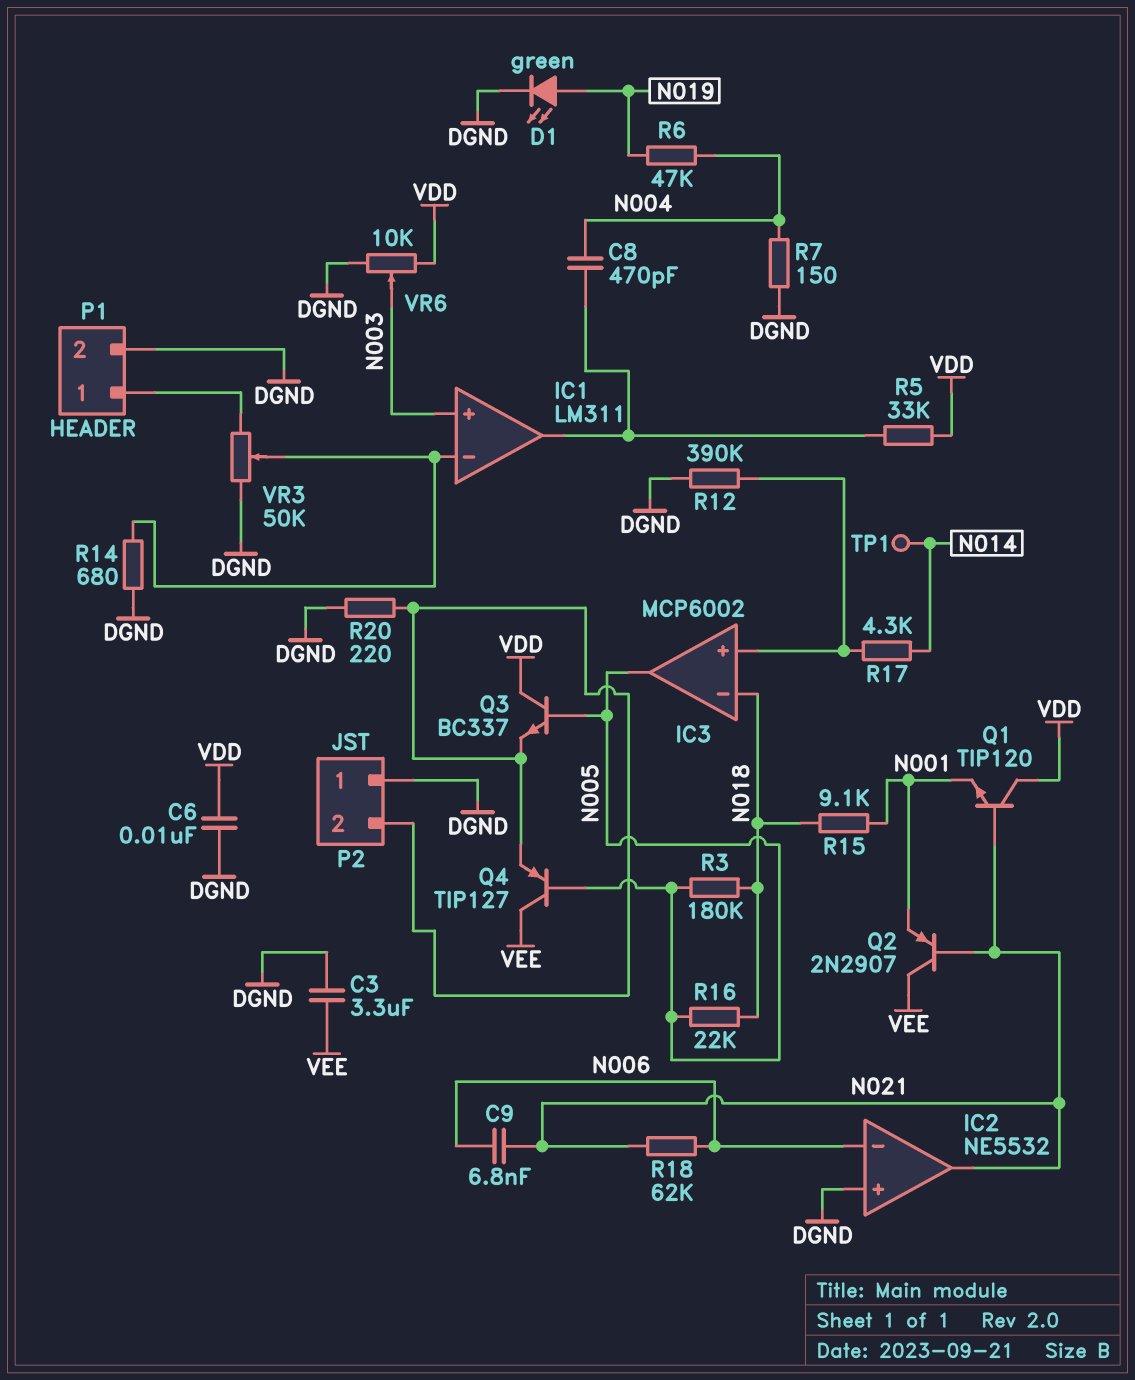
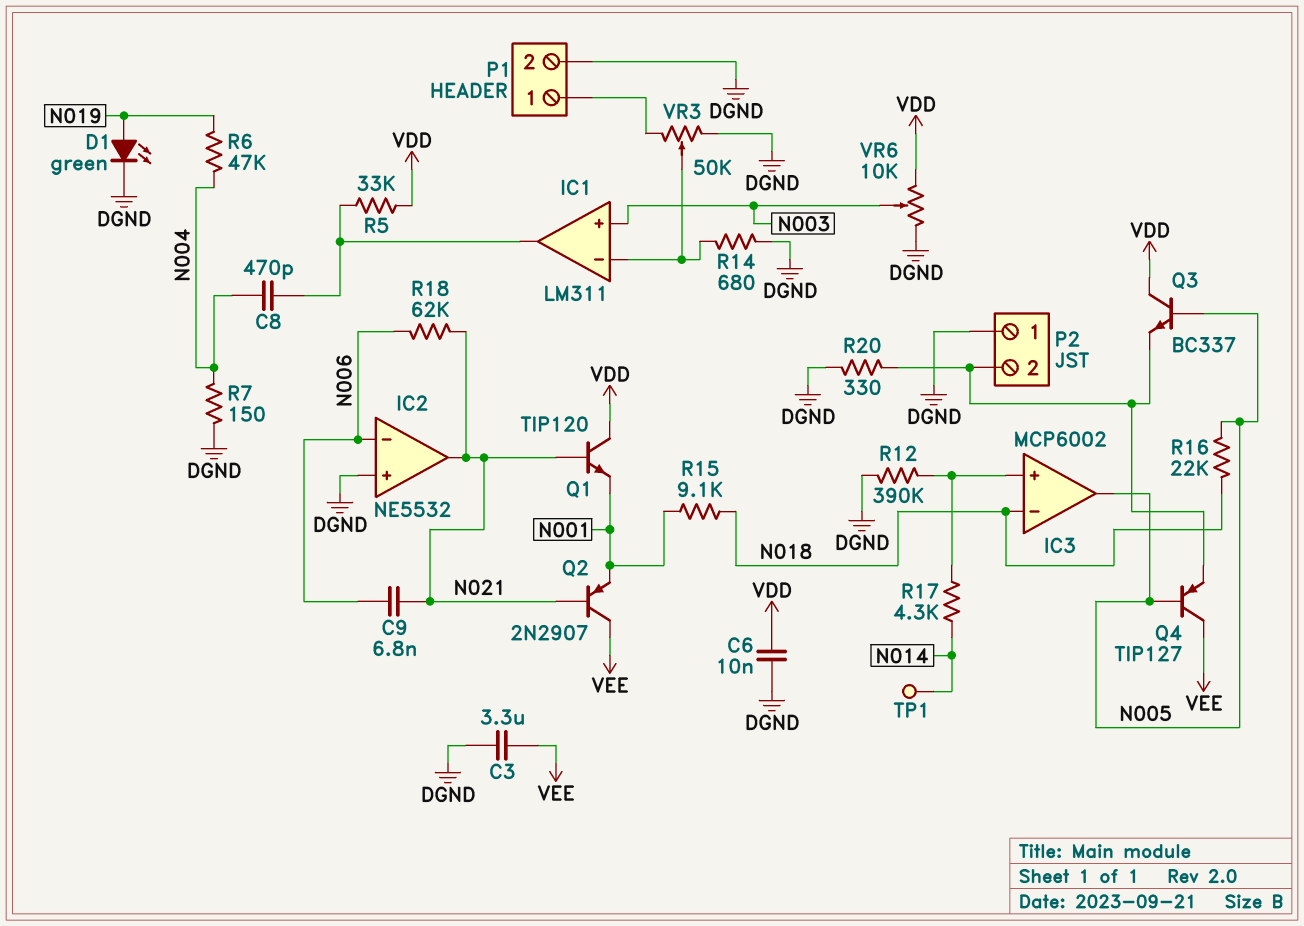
R3: 180k (N005, N018) -> none
R20: 220 (DGND, P2/2) -> 330 (DGND, P2/2)

